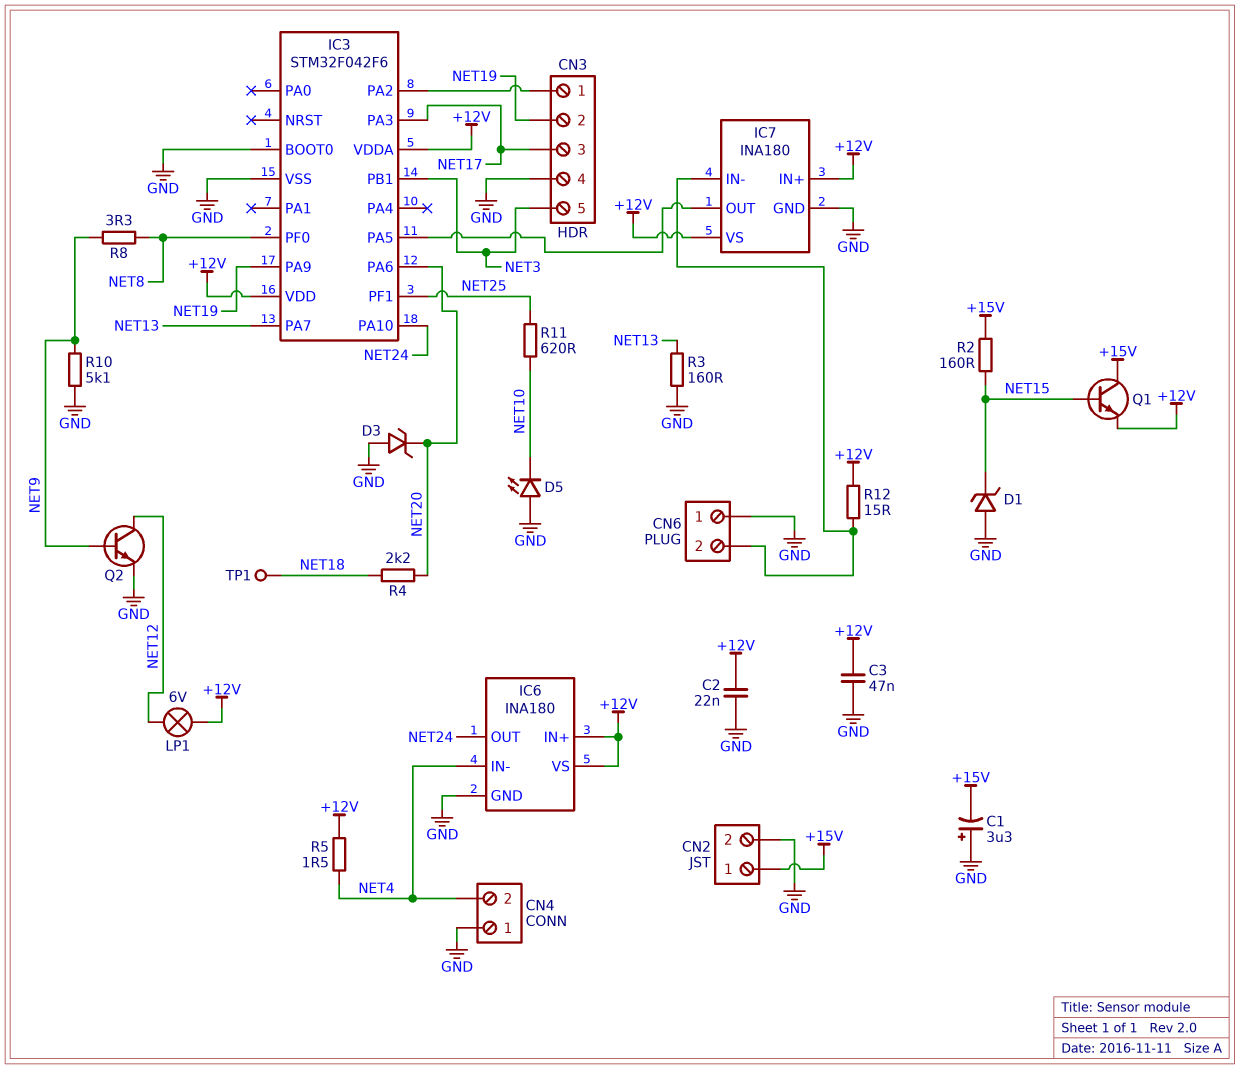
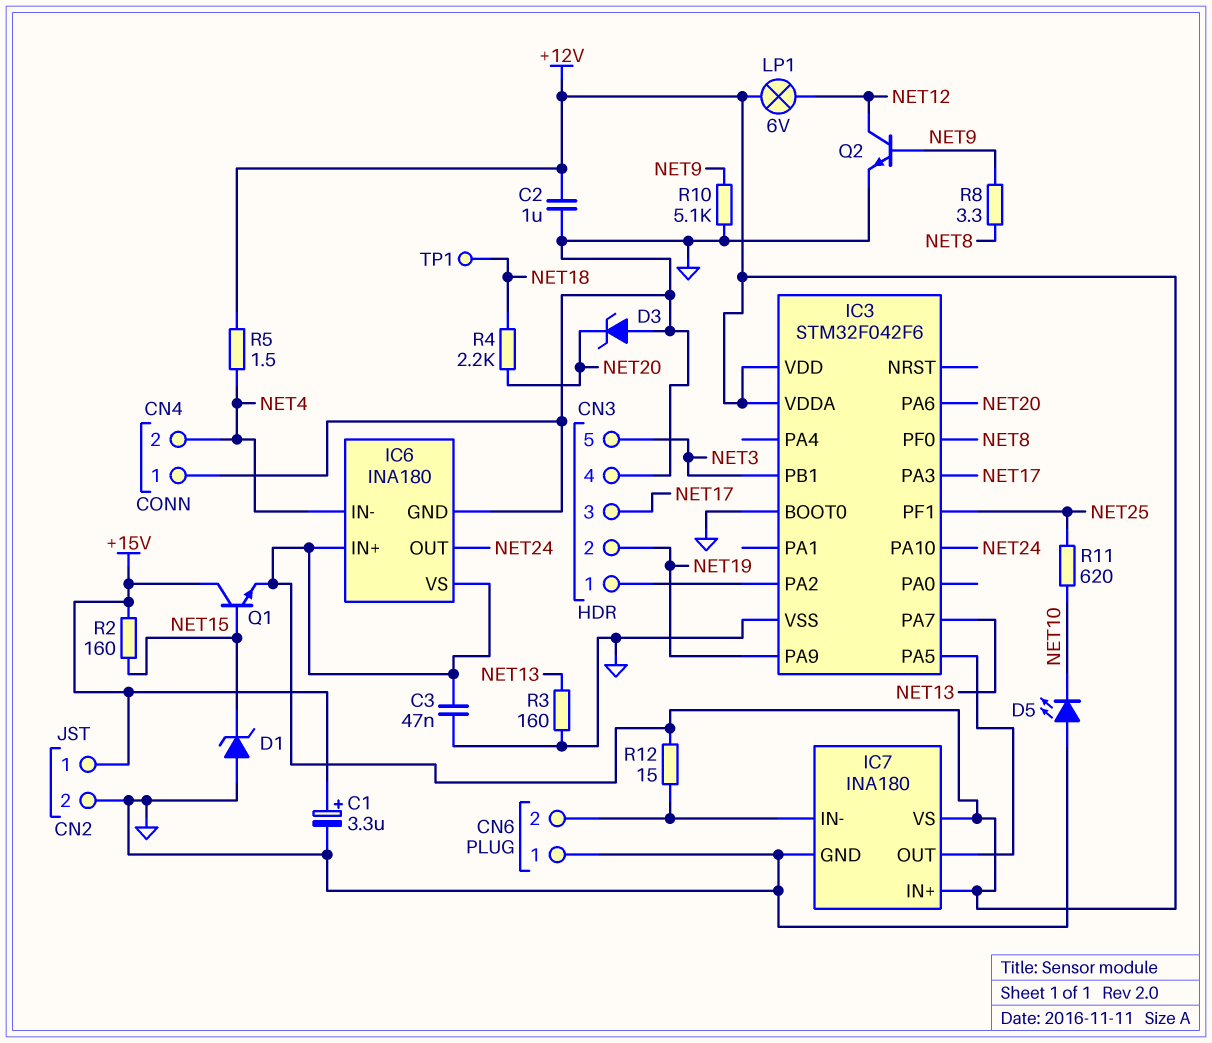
C1: 3.3uF (plus GND, minus +15V) -> 3.3uF (plus +15V, minus GND)
C2: 22nF (+12V, GND) -> 1uF (+12V, GND)

